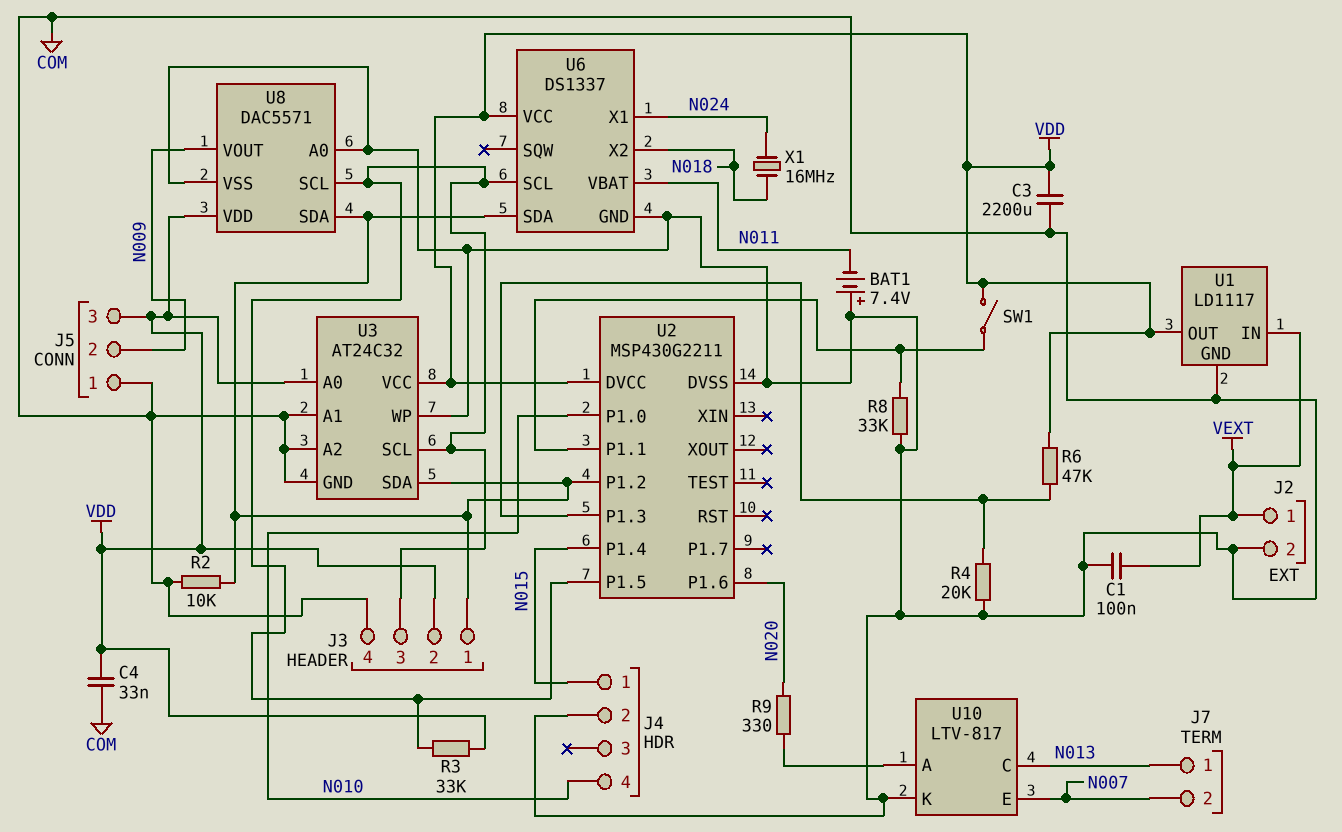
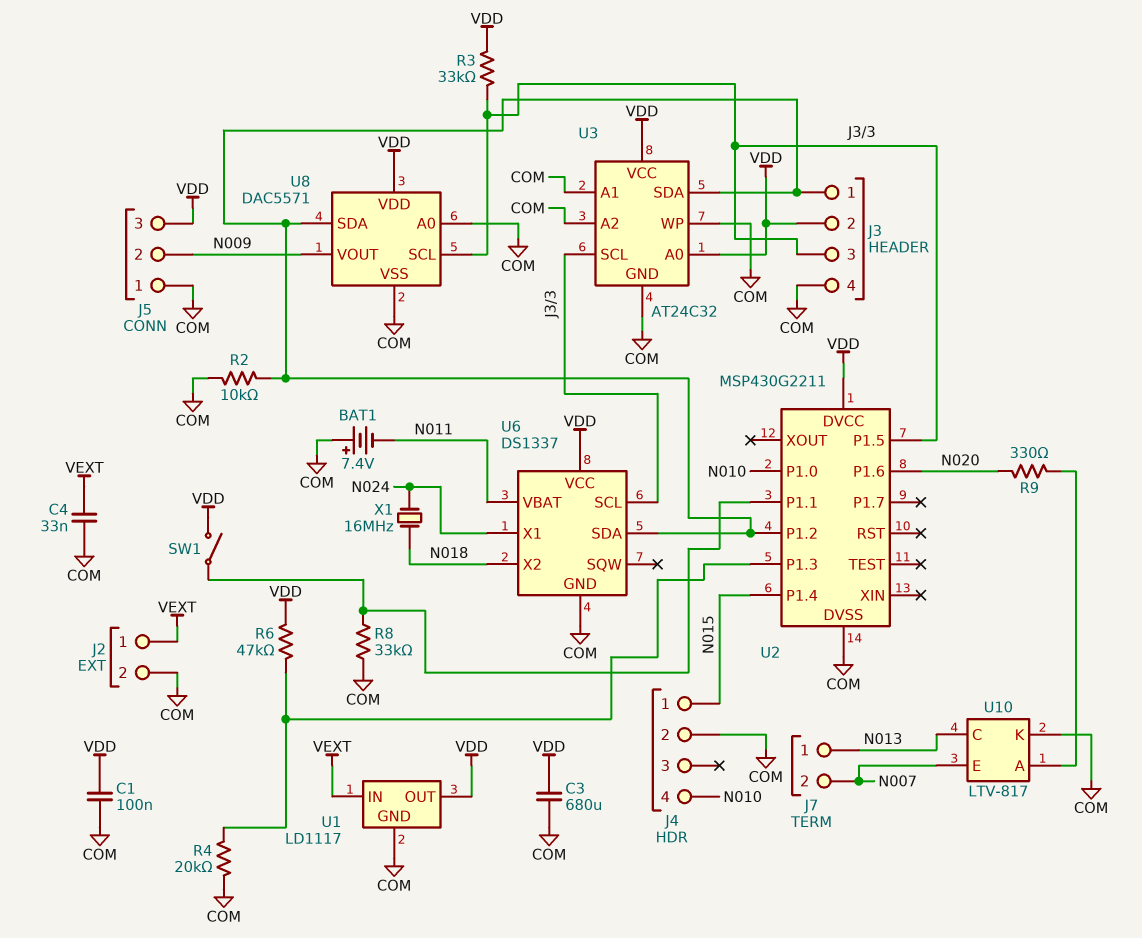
C1: 100nF (COM, VEXT) -> 100nF (COM, VDD)
C3: 2200uF (COM, VDD) -> 680uF (COM, VDD)
C4: 33nF (COM, VDD) -> 33nF (COM, VEXT)

